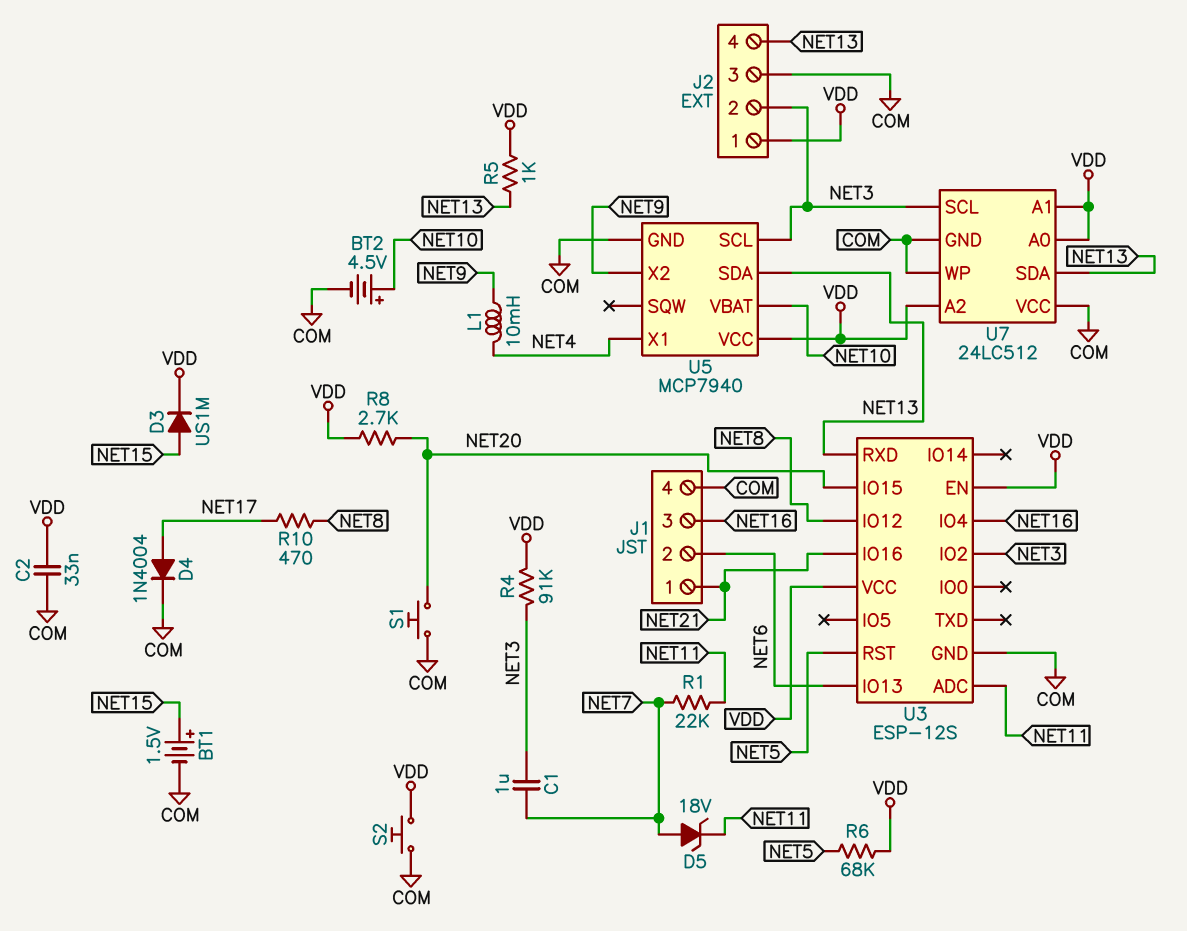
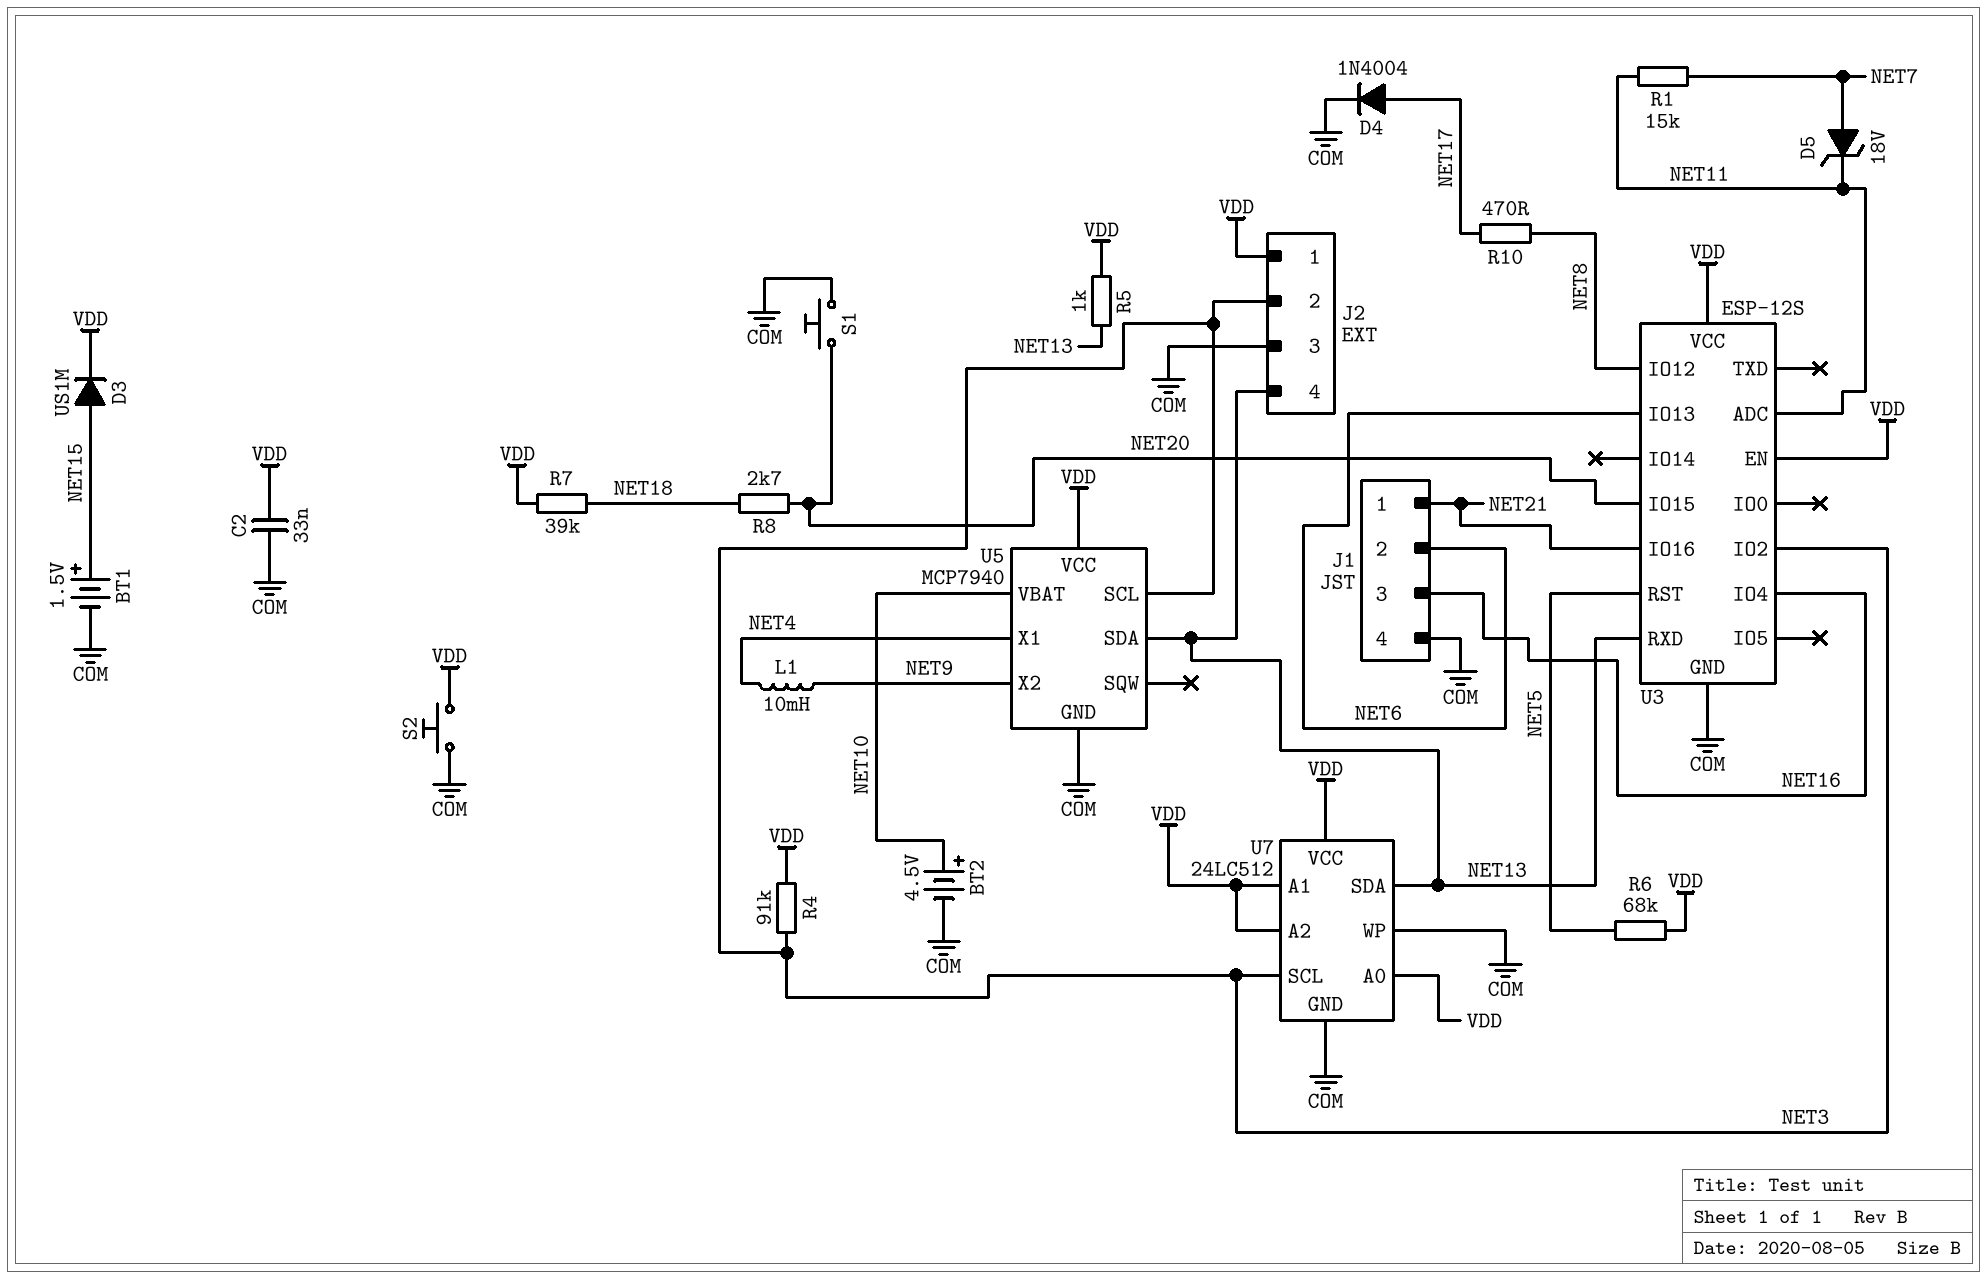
C1: 1uF (NET3, NET7) -> none
R1: 22k (NET7, NET11) -> 15k (NET7, NET11)
R7: none -> 39k (NET18, VDD)
R8: 2.7k (NET20, VDD) -> 2.7k (NET18, NET20)
U7 pin VCC: COM -> VDD

